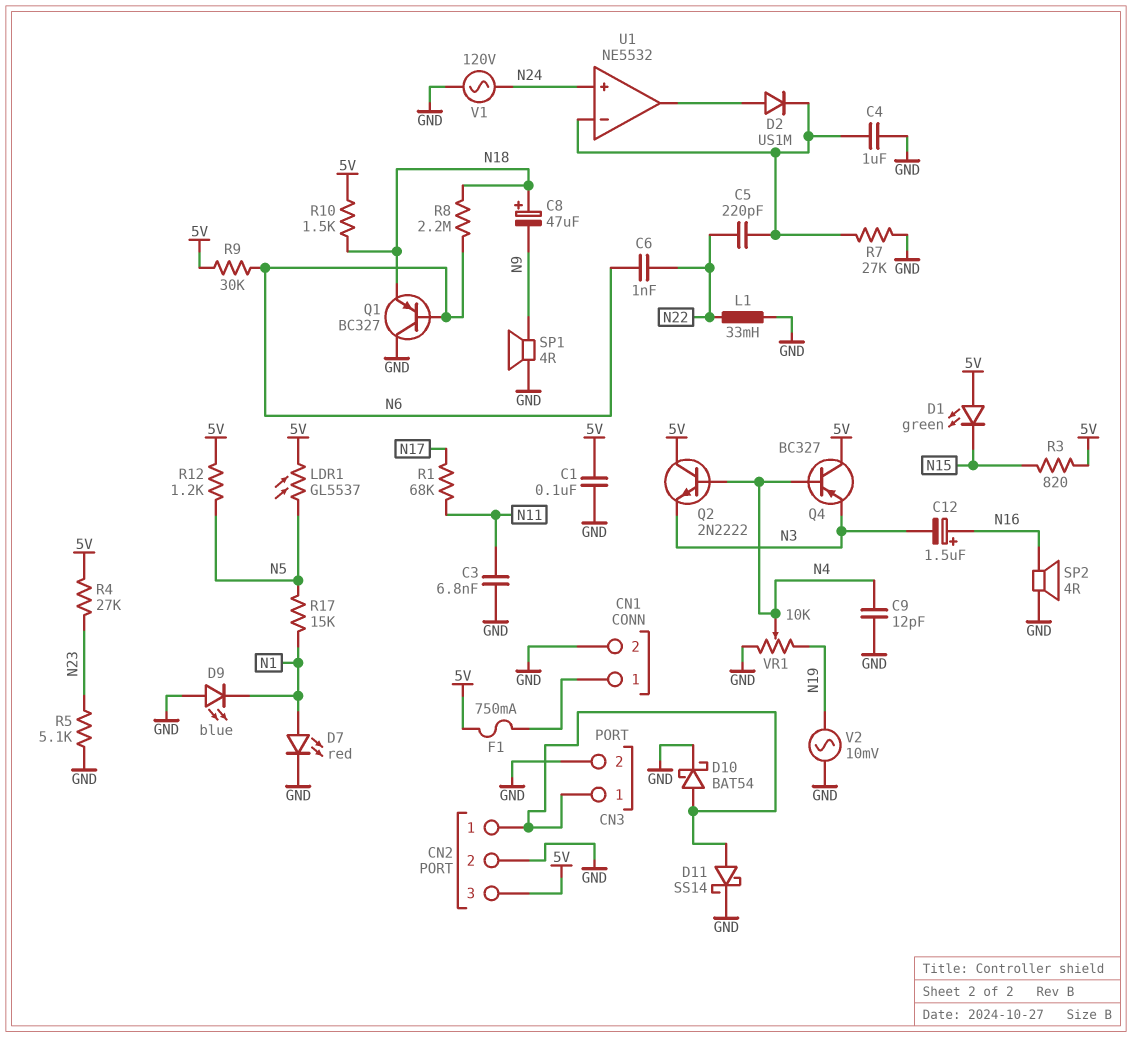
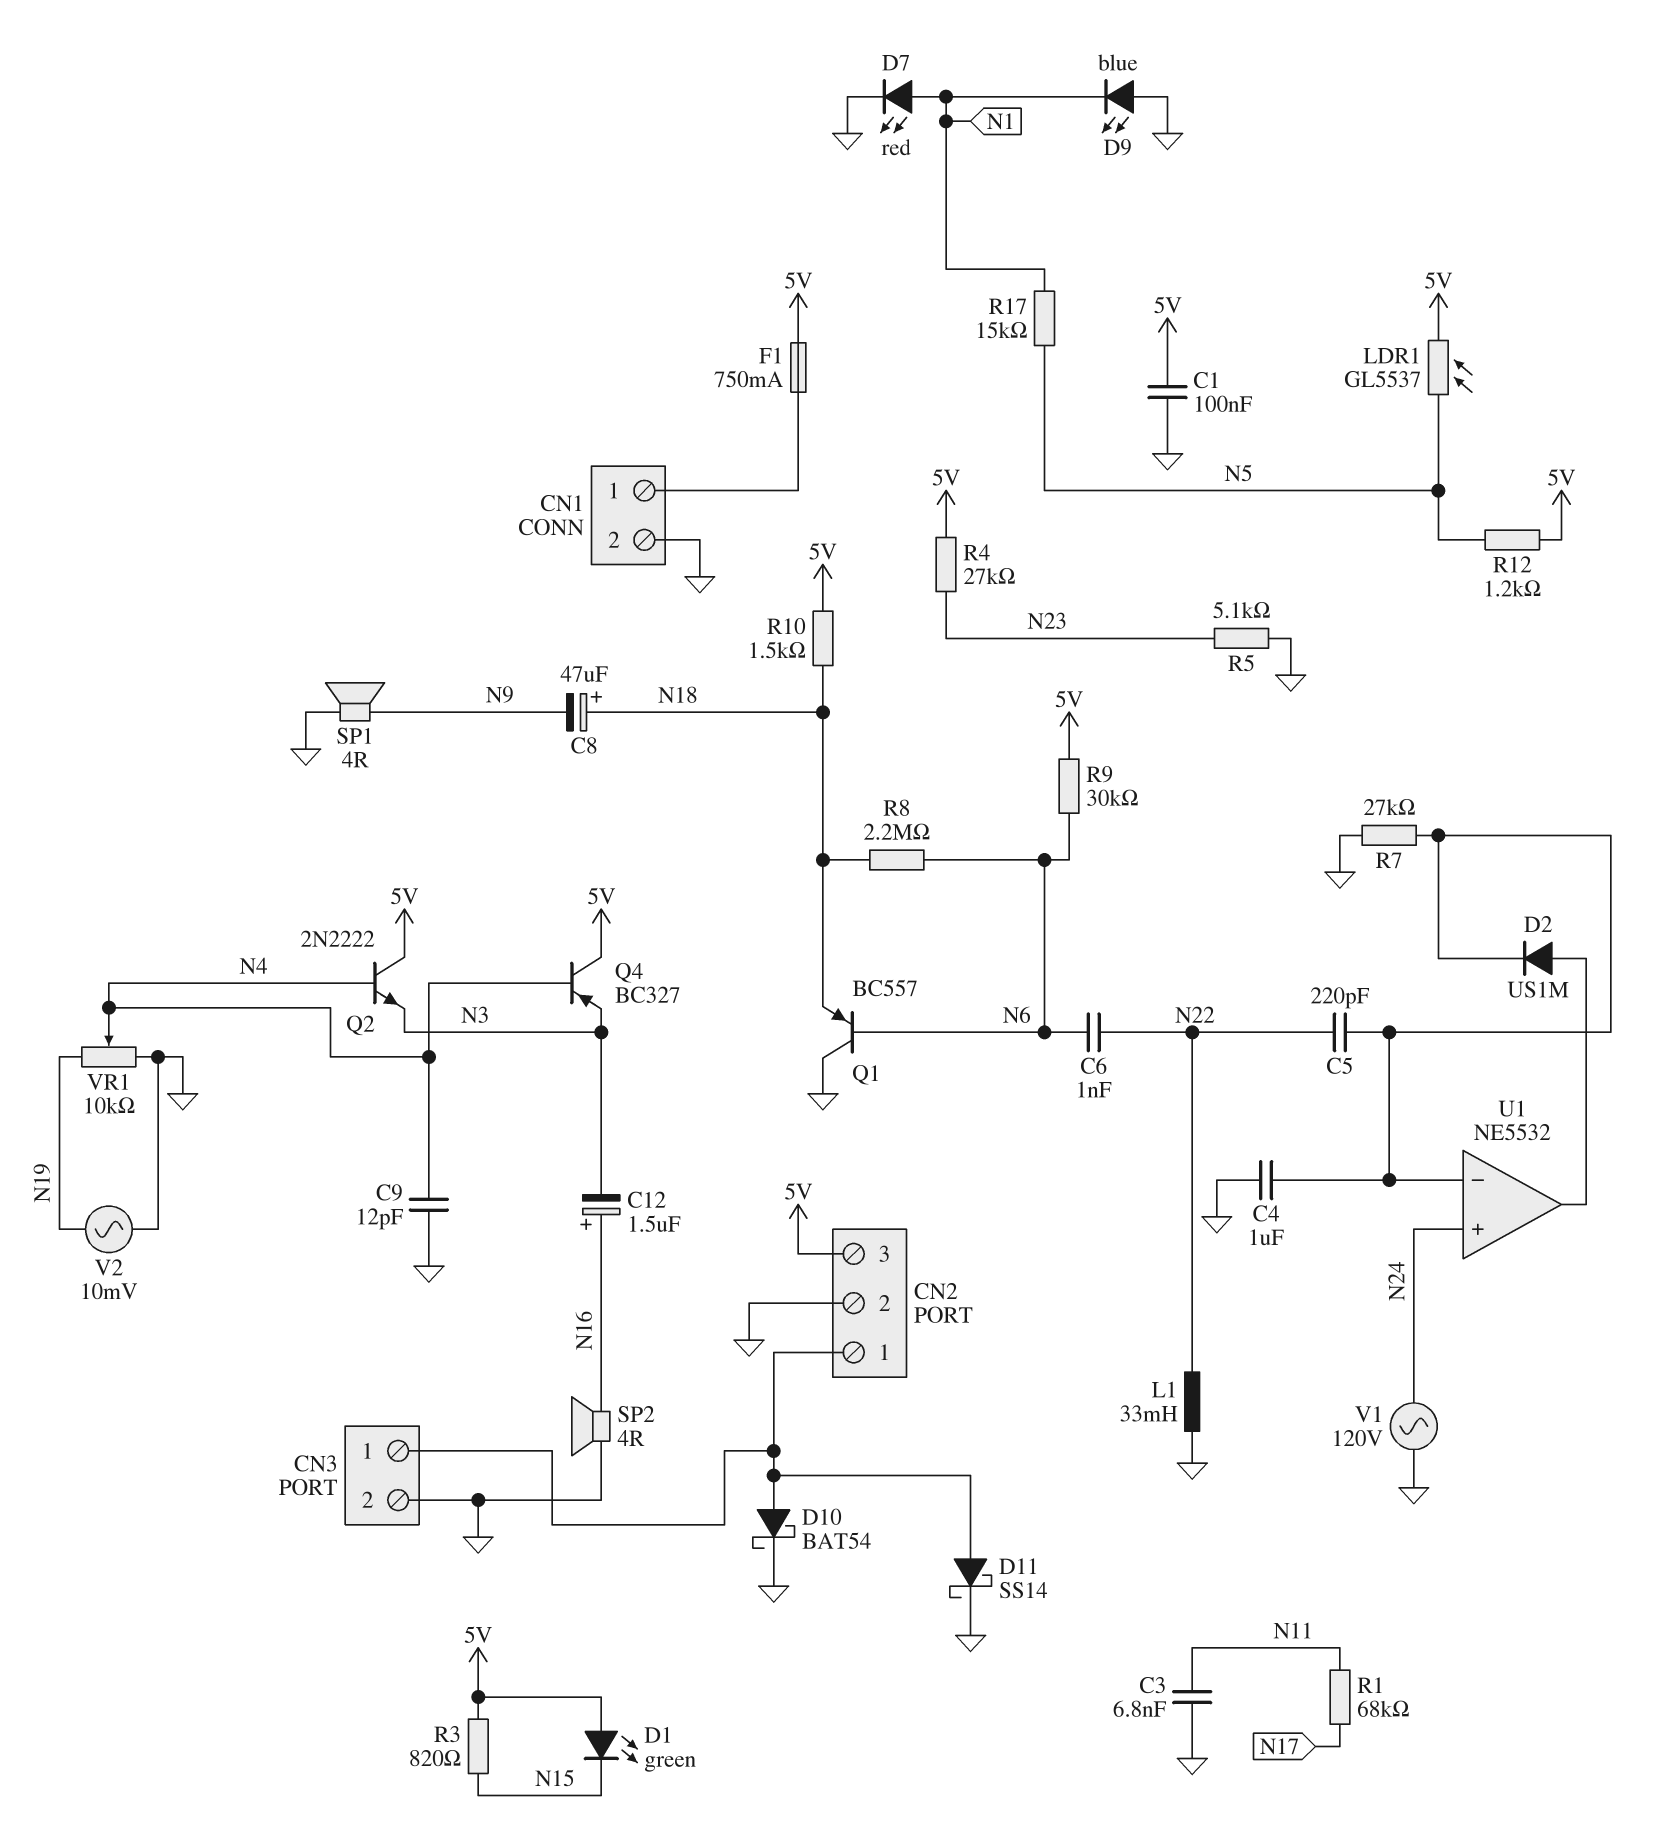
Q1: PNP BC327 (B N6, C GND, E N18) -> PNP BC557 (B N6, C GND, E N18)

